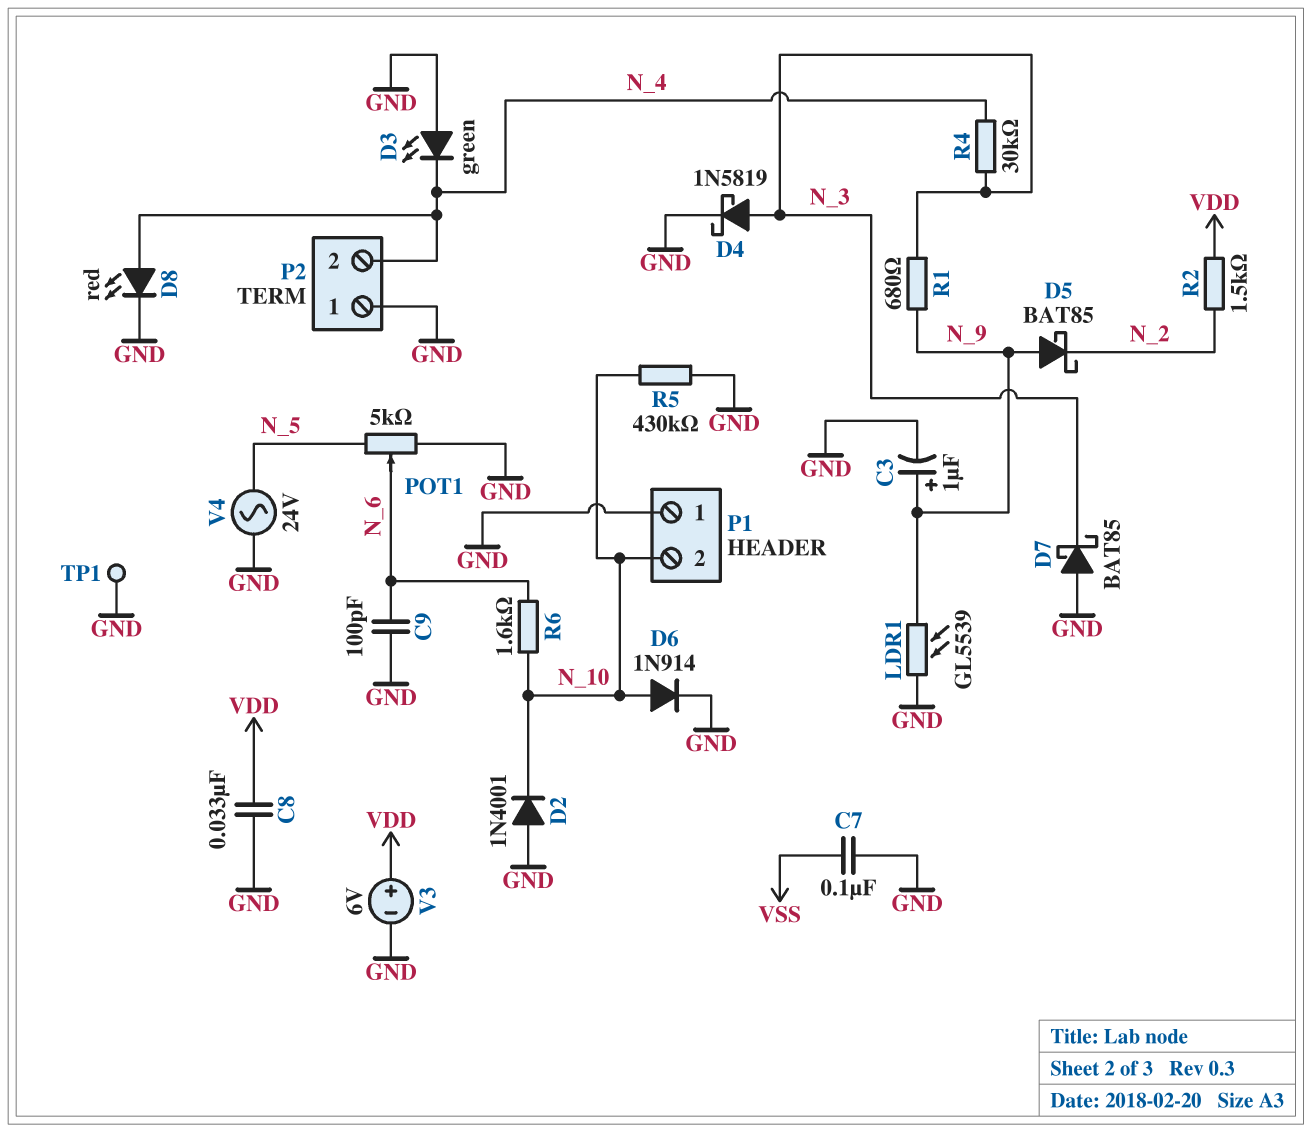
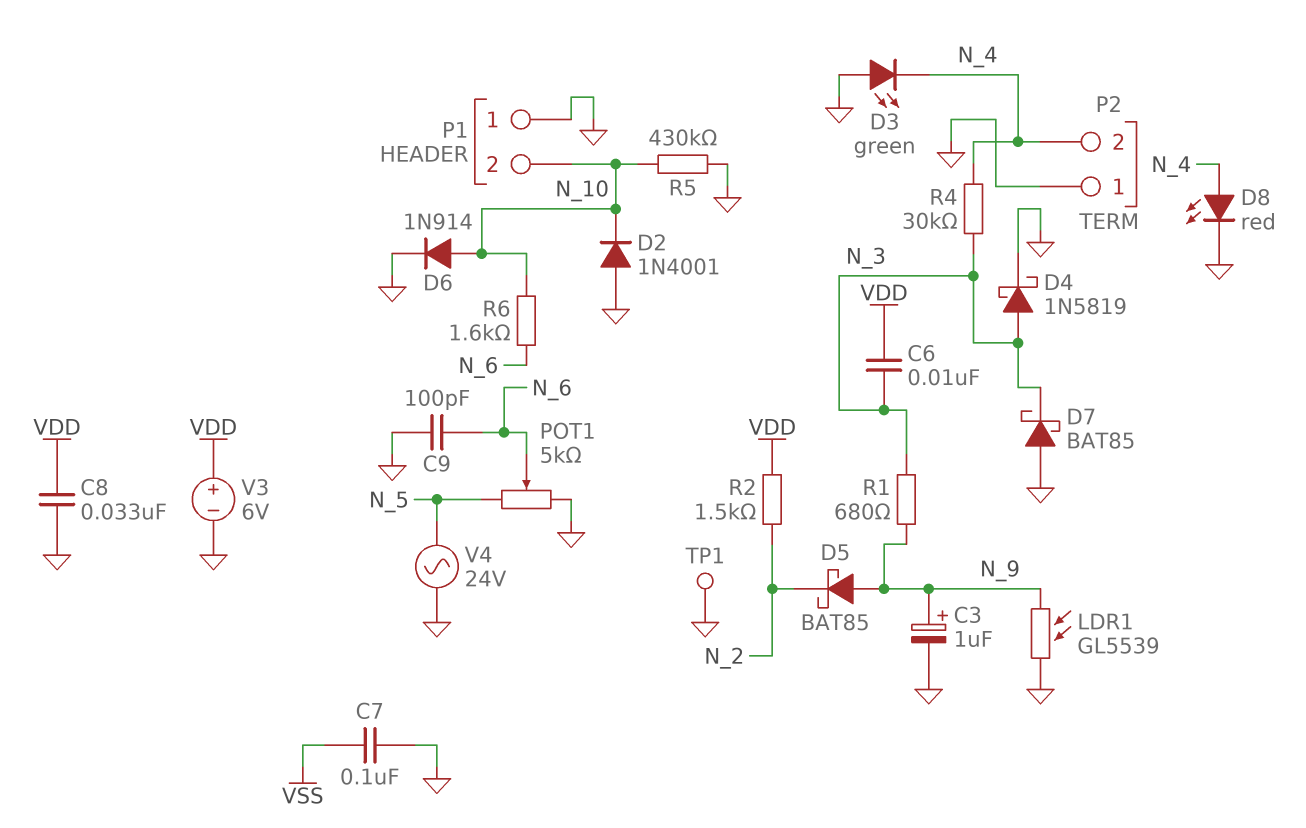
C6: none -> 10nF (N_3, VDD)

